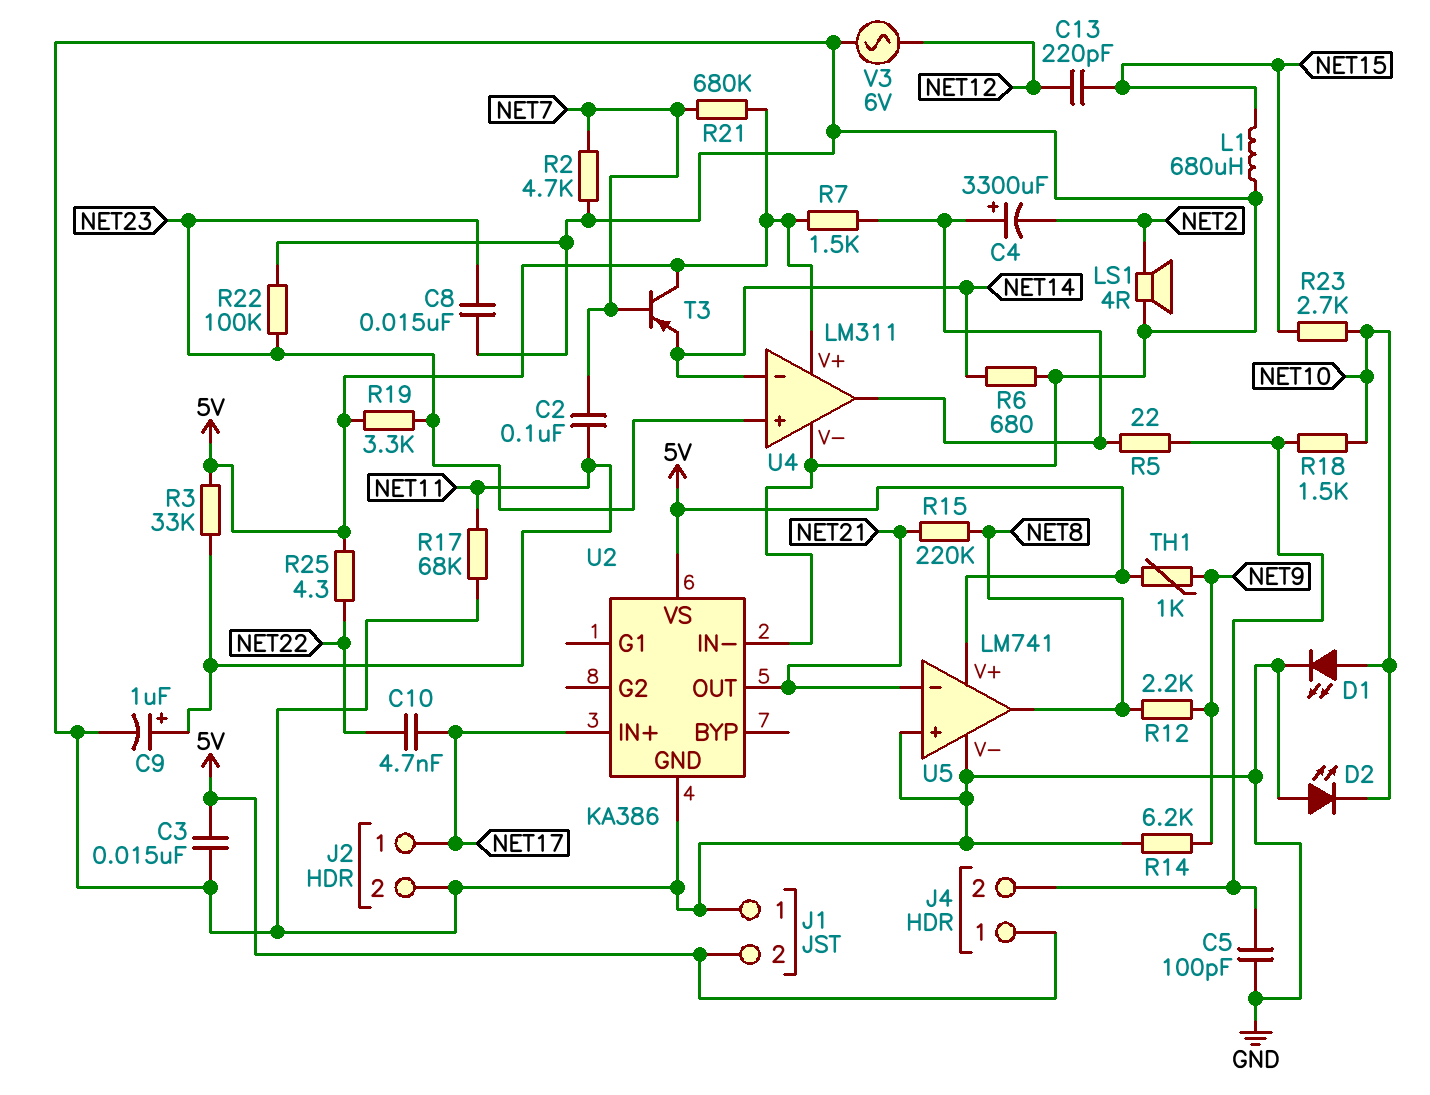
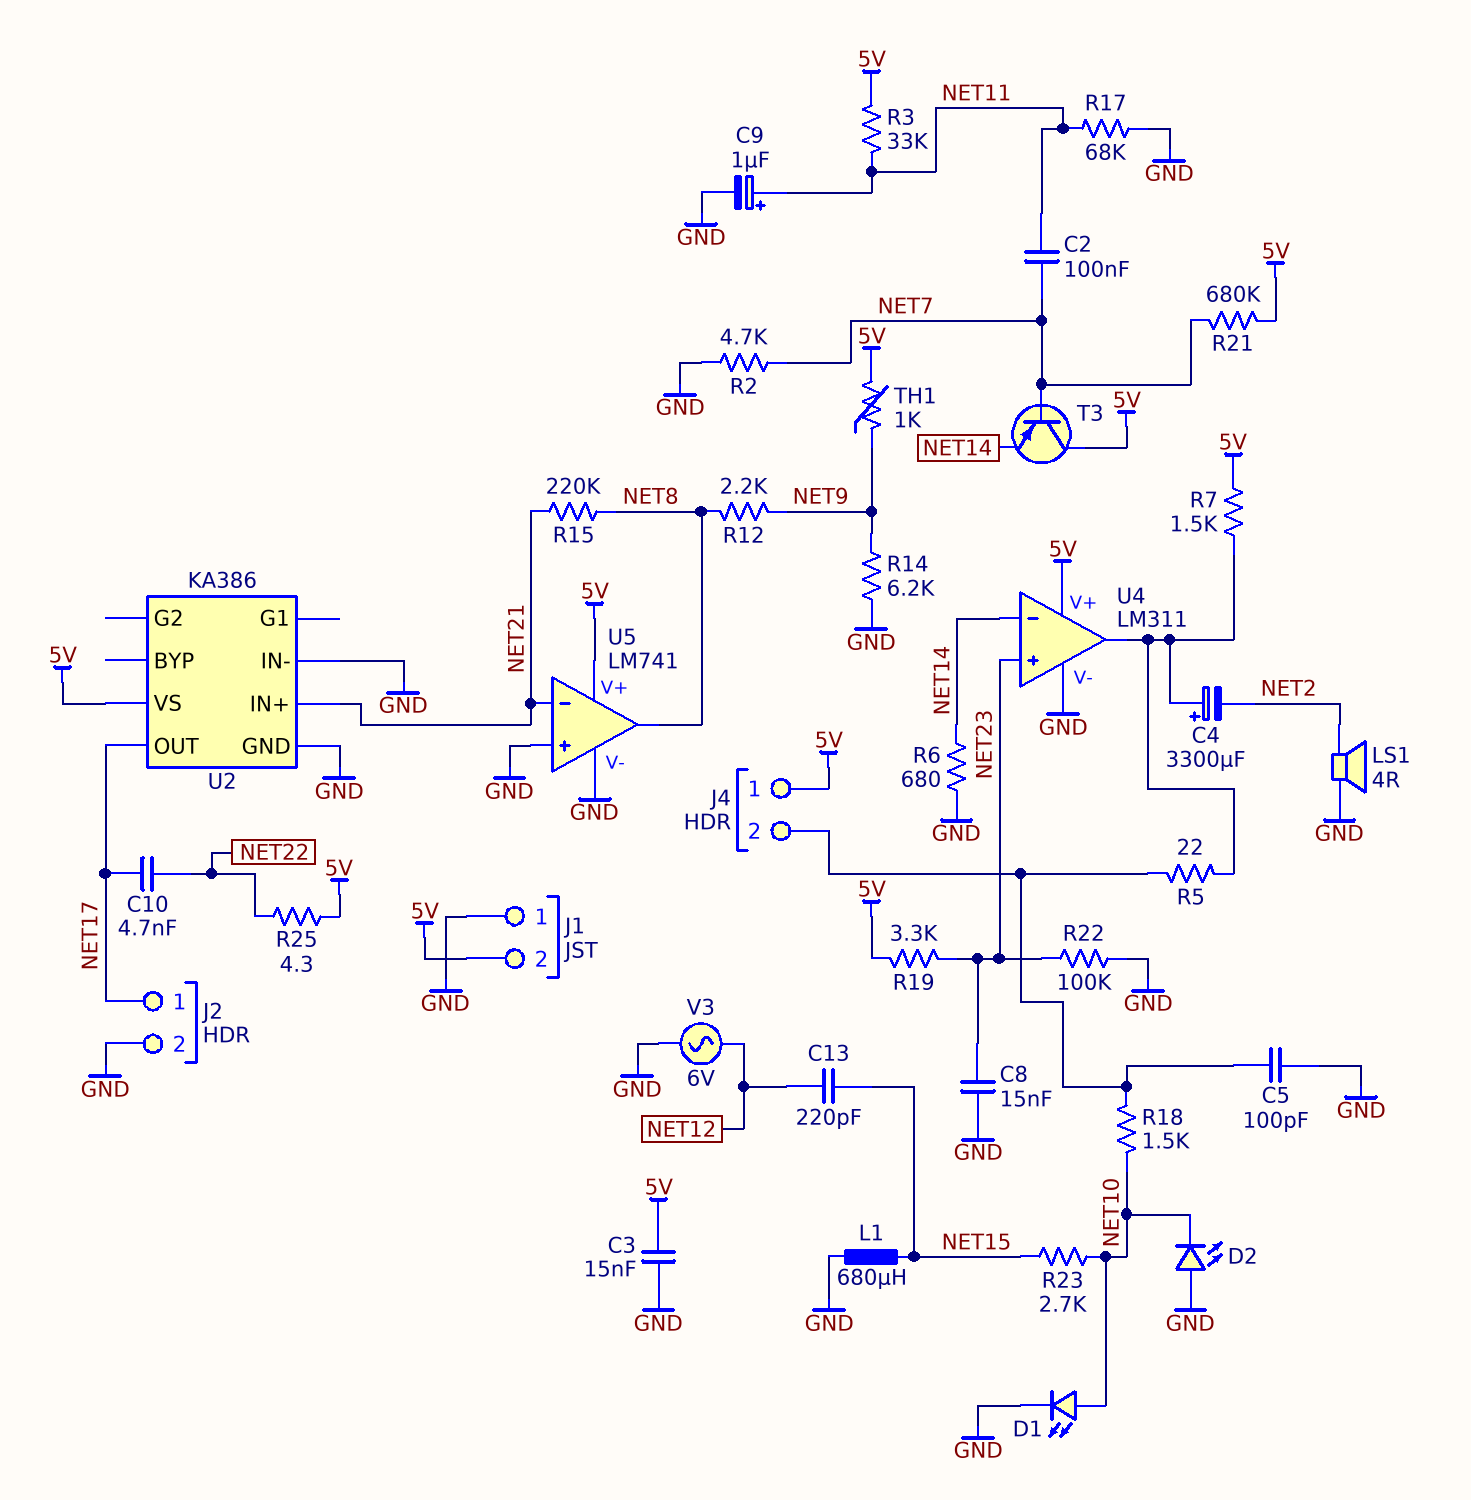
U2 pin IN+: NET17 -> NET21
U2 pin OUT: NET21 -> NET17

